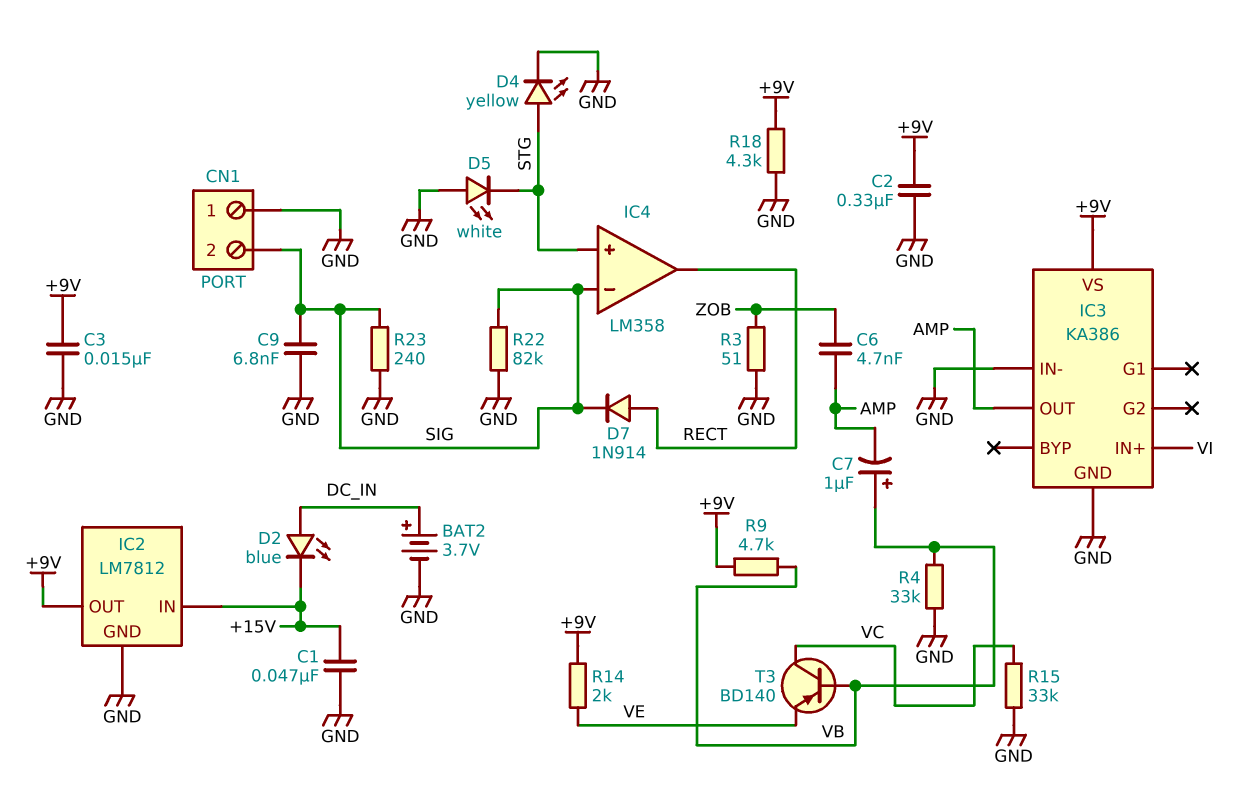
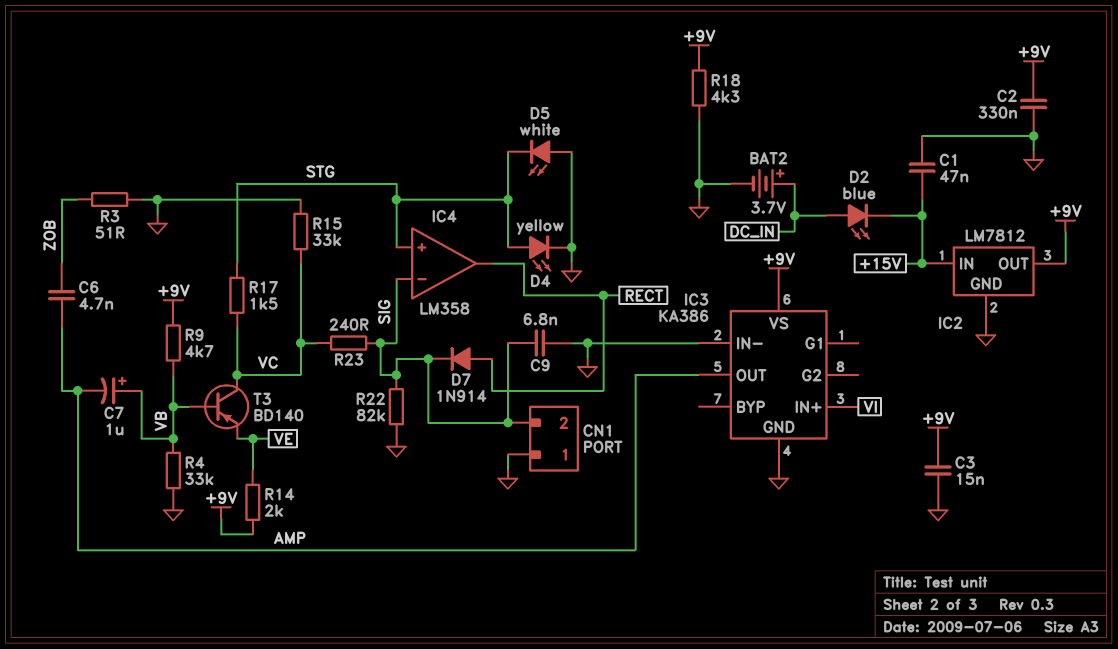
R17: none -> 1.5k (STG, VC)
R23: 240 (GND, SIG) -> 240 (SIG, VC)

